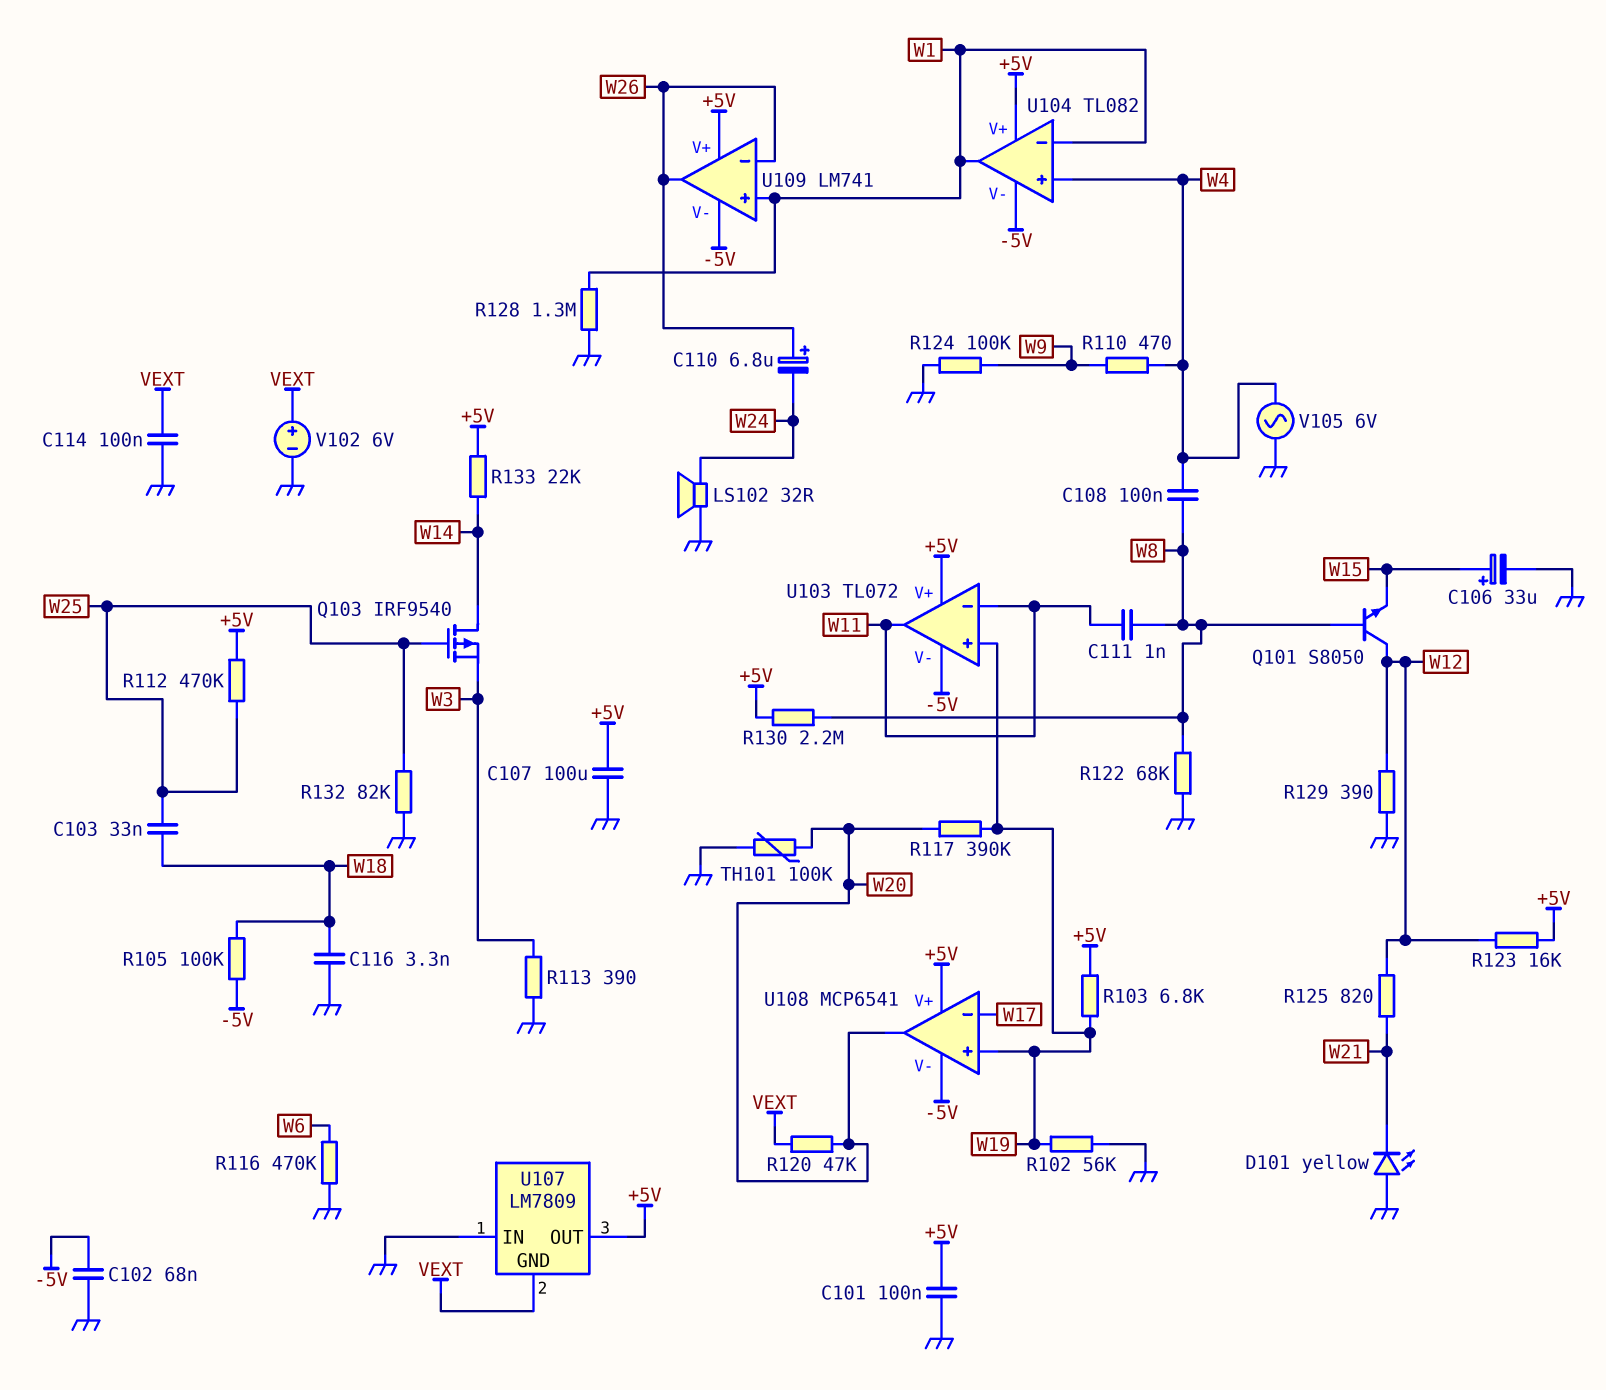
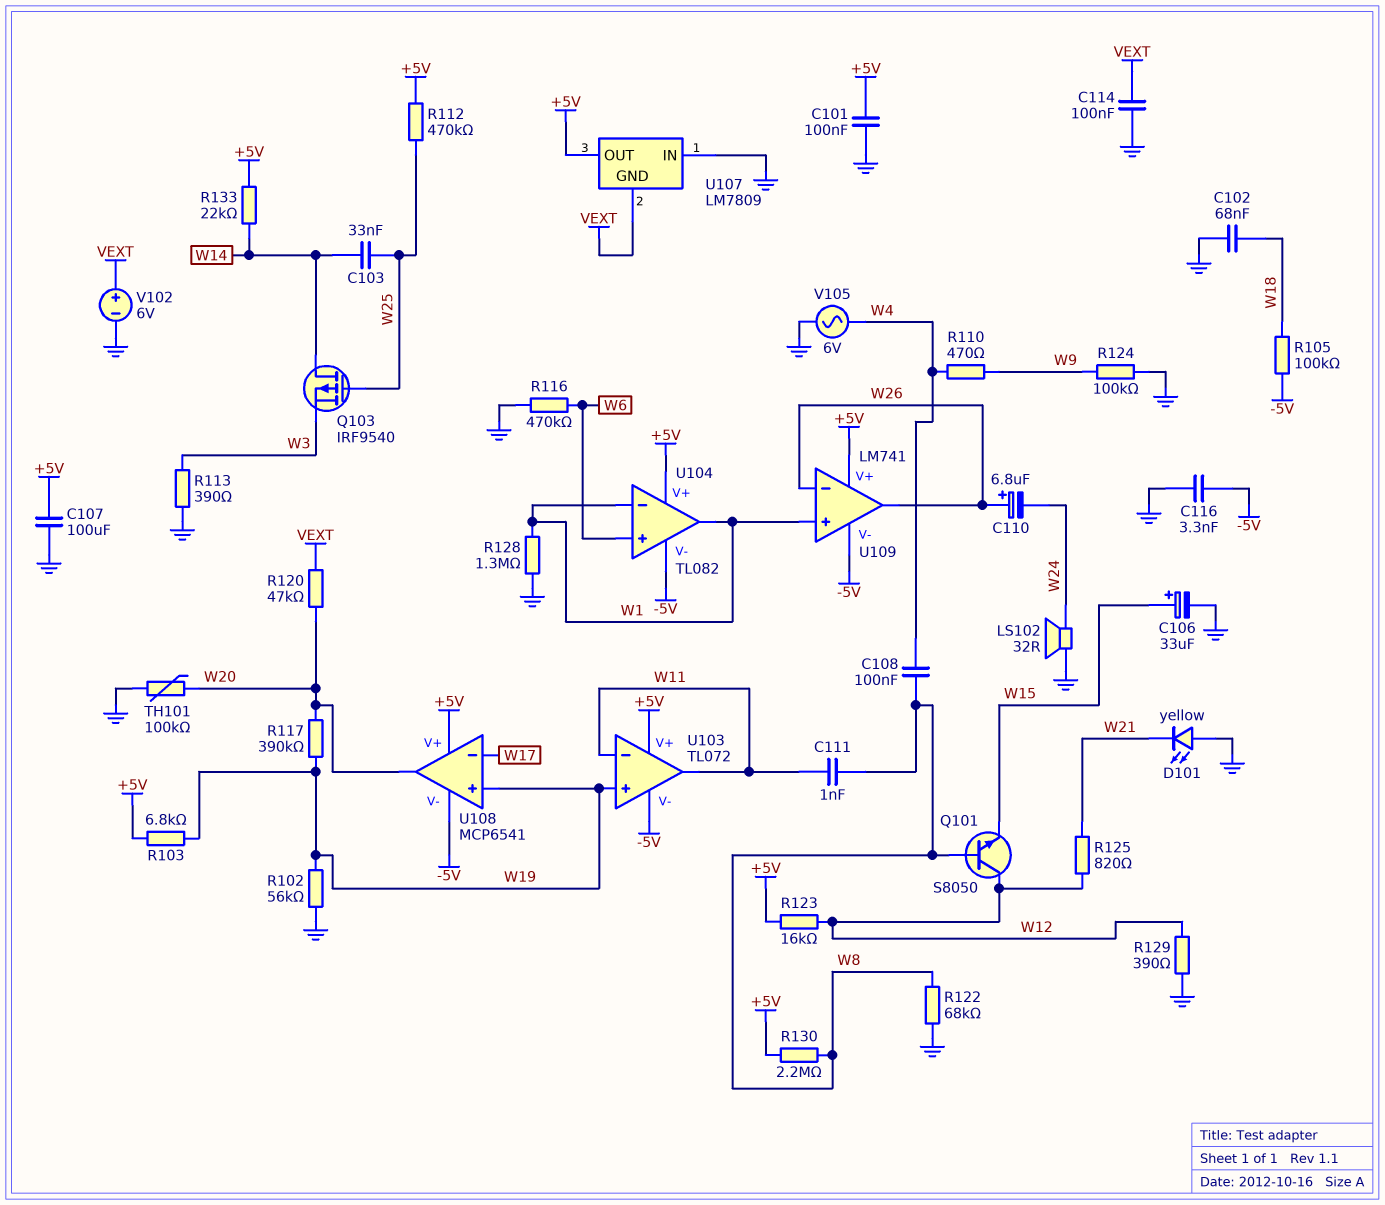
C102: 68nF (-5V, GND) -> 68nF (GND, W18)
C103: 33nF (W18, W25) -> 33nF (W14, W25)
C116: 3.3nF (GND, W18) -> 3.3nF (-5V, GND)
R132: 82k (GND, W25) -> none
U104 pin in+: W4 -> W6

